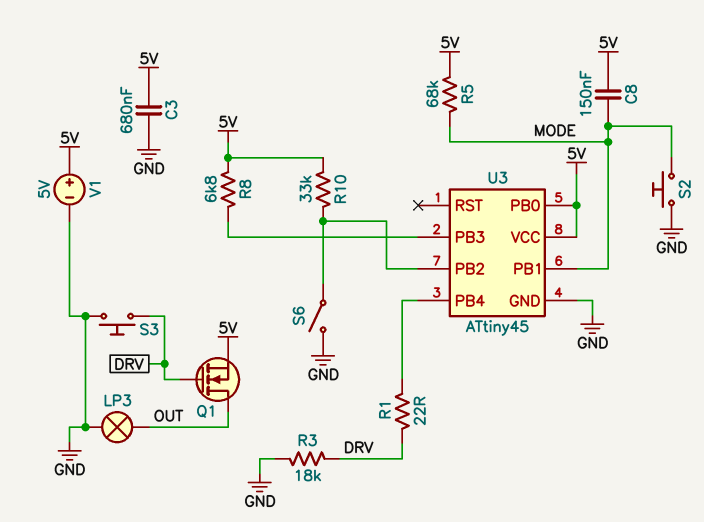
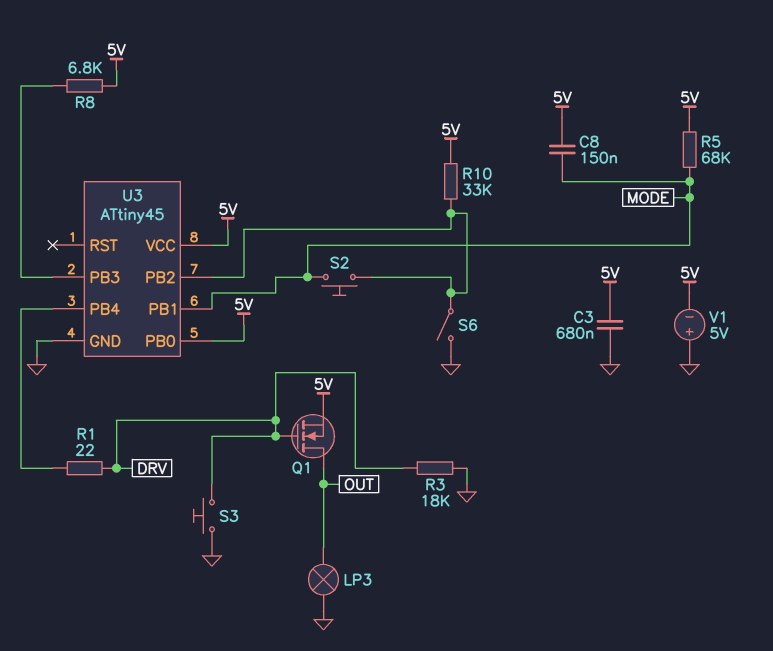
S2: button (GND, MODE) -> button (MODE, U3/PB2)
V1: 5V (plus 5V, minus GND) -> 5V (plus GND, minus 5V)

